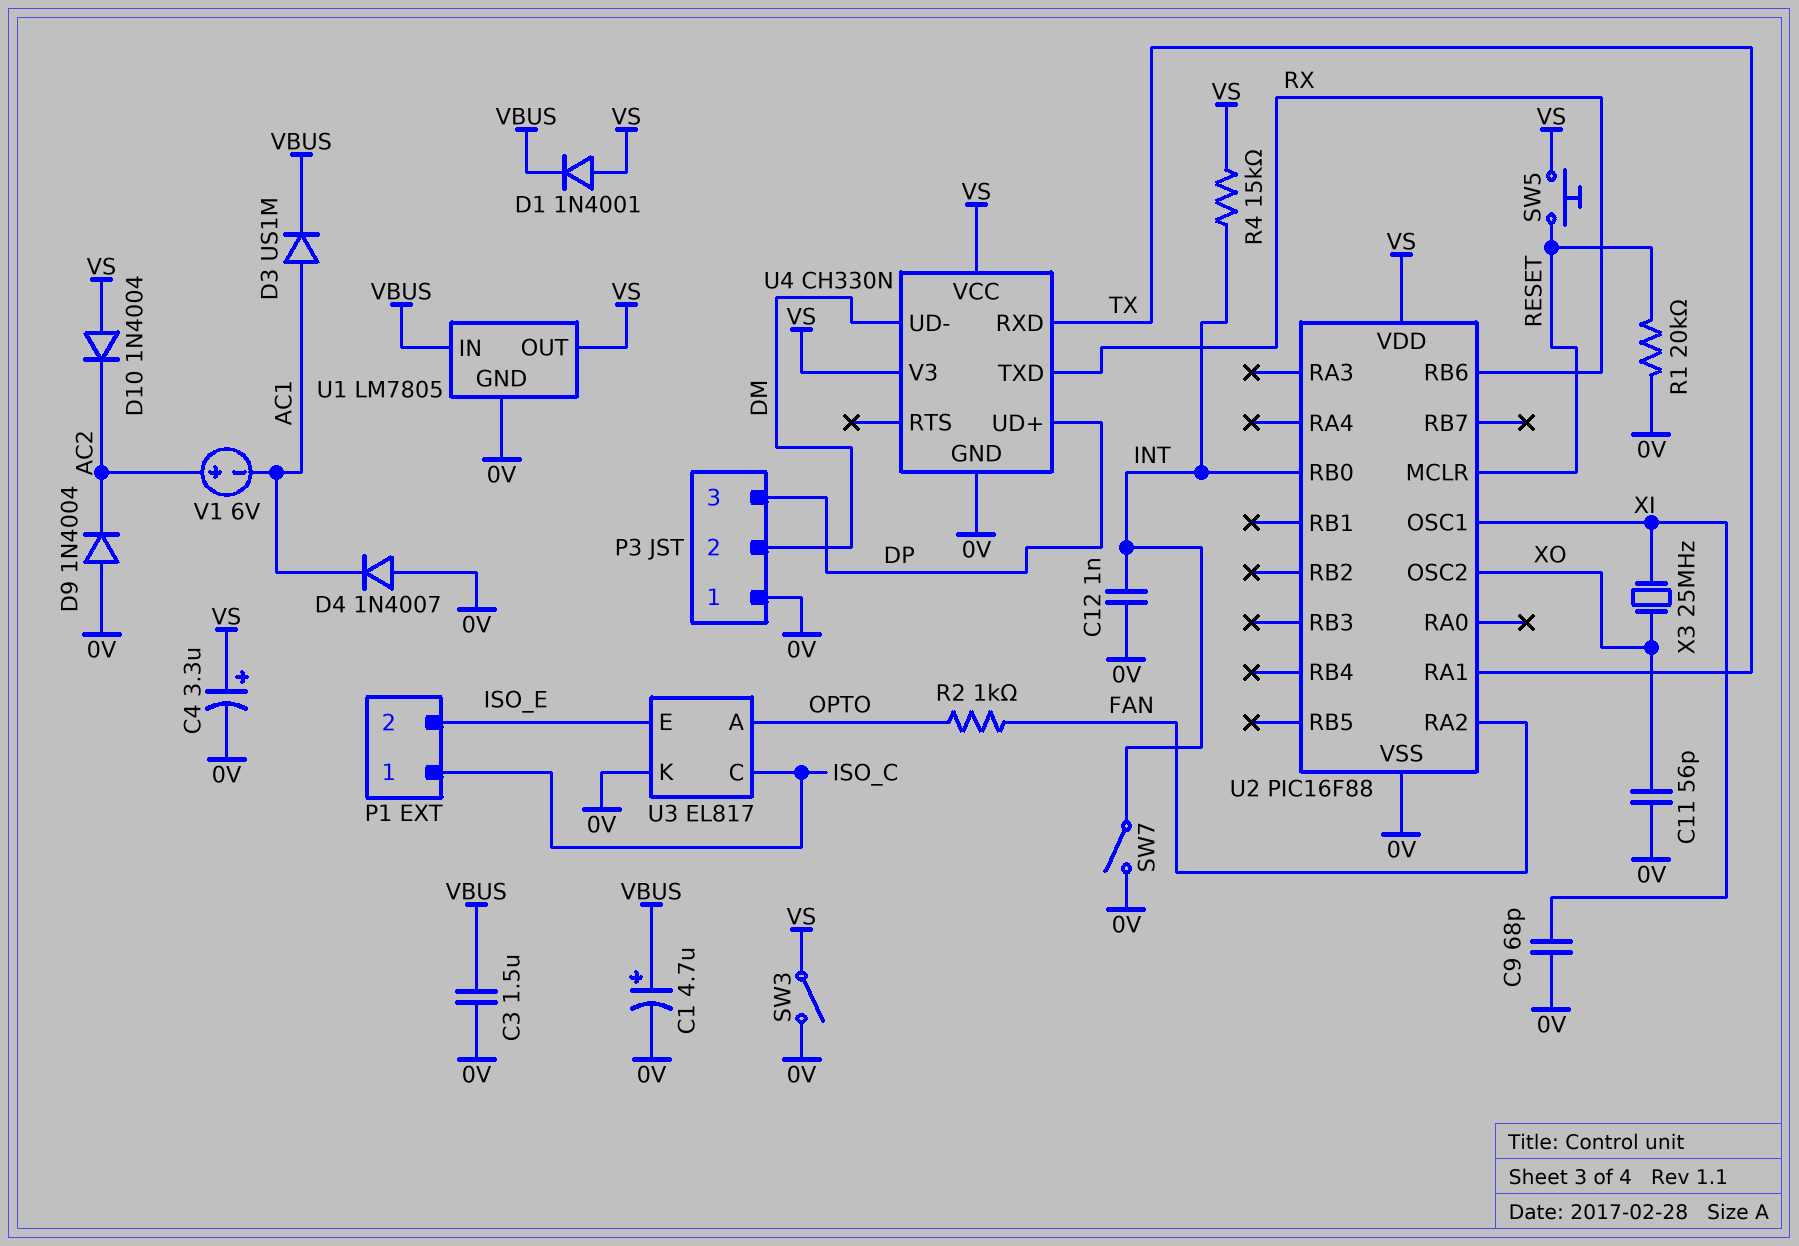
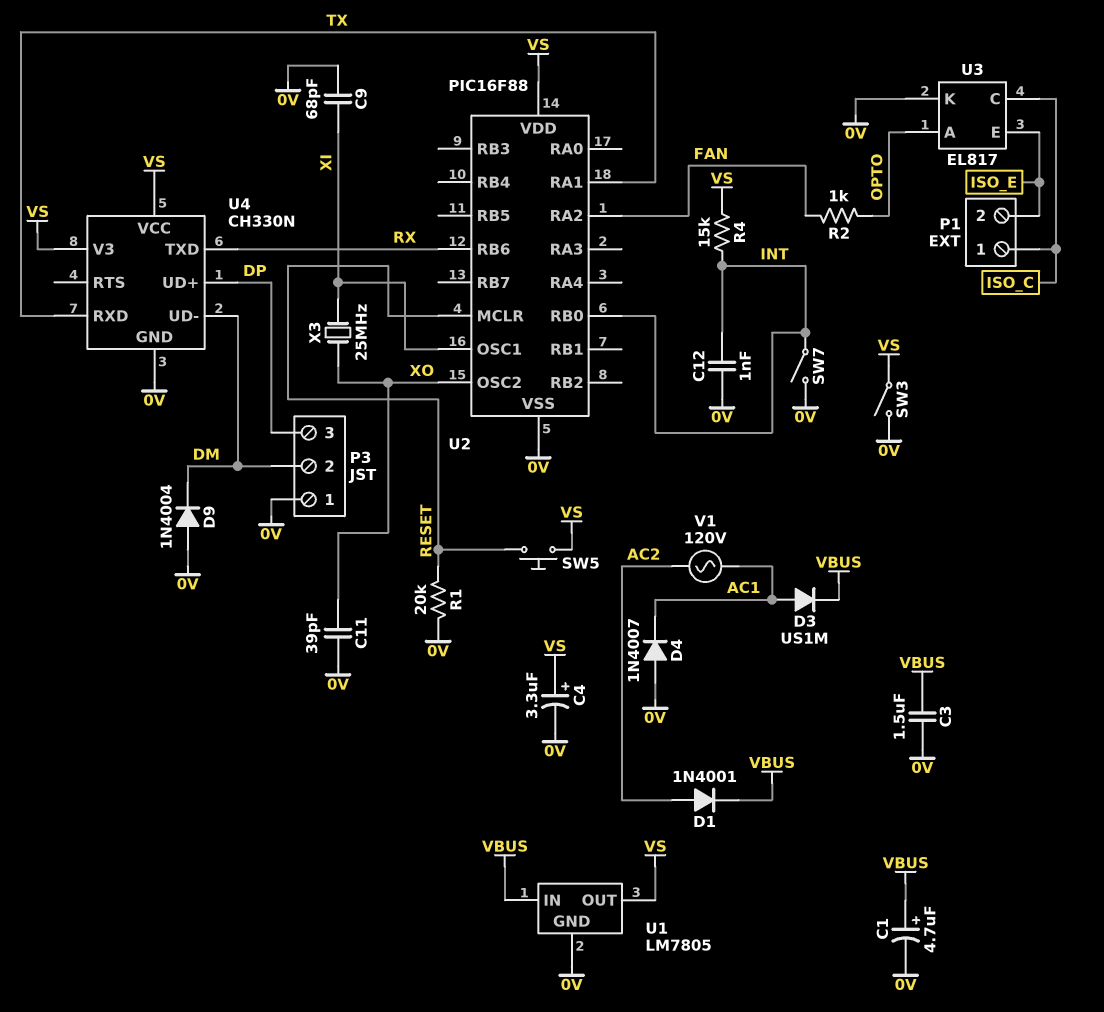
C11: 56pF (0V, XO) -> 39pF (0V, XO)
D1: diode 1N4001 (A VS, K VBUS) -> diode 1N4001 (A AC2, K VBUS)
D9: diode 1N4004 (A 0V, K AC2) -> diode 1N4004 (A 0V, K DM)
D10: diode 1N4004 (A VS, K AC2) -> none
V1: 6V (plus AC2, minus AC1) -> AC 120V (AC1, AC2)

